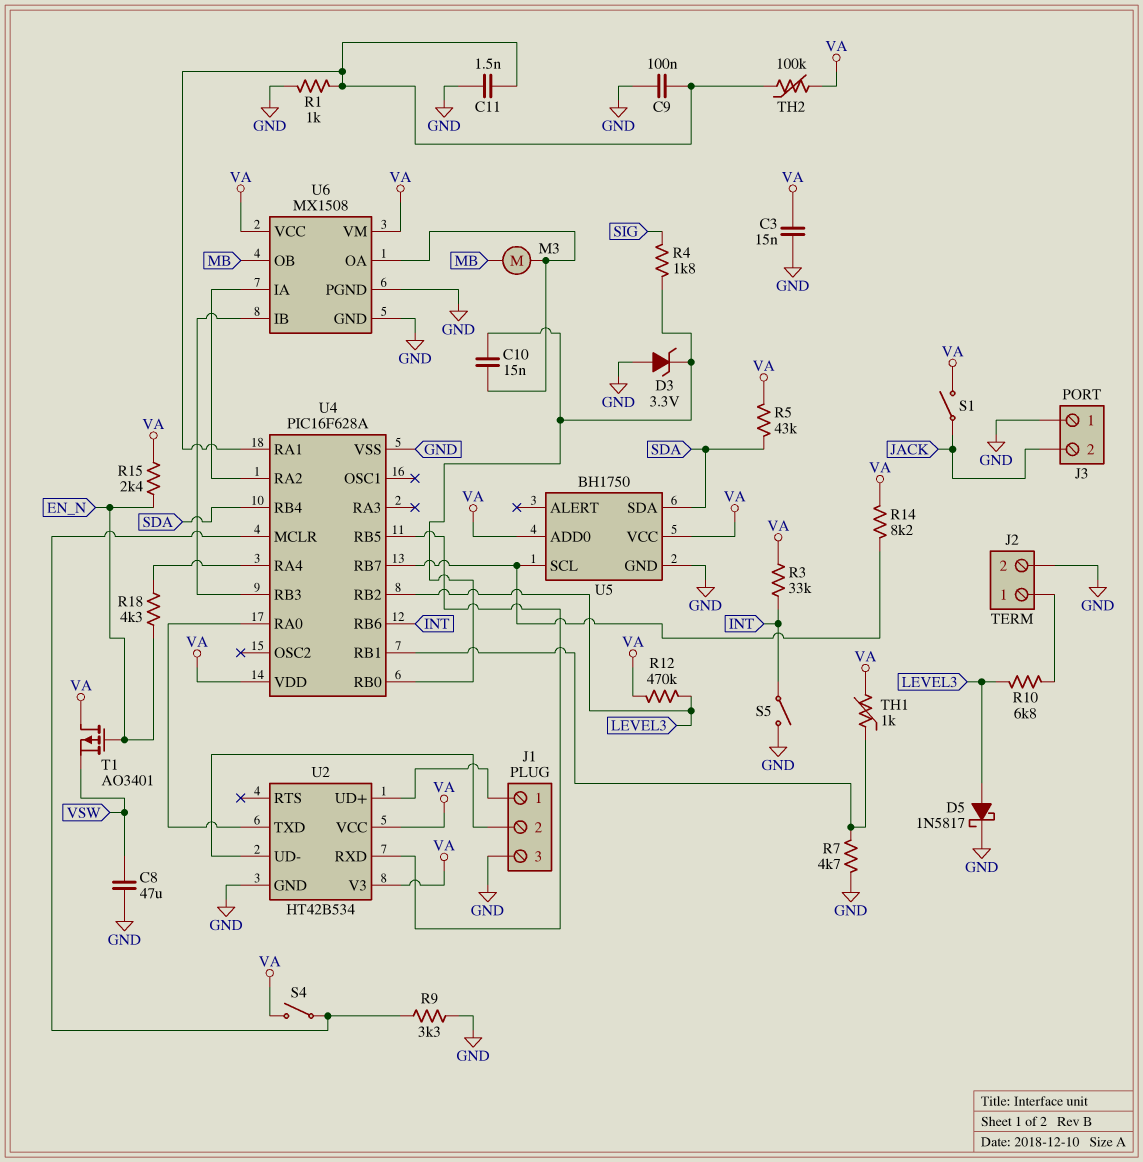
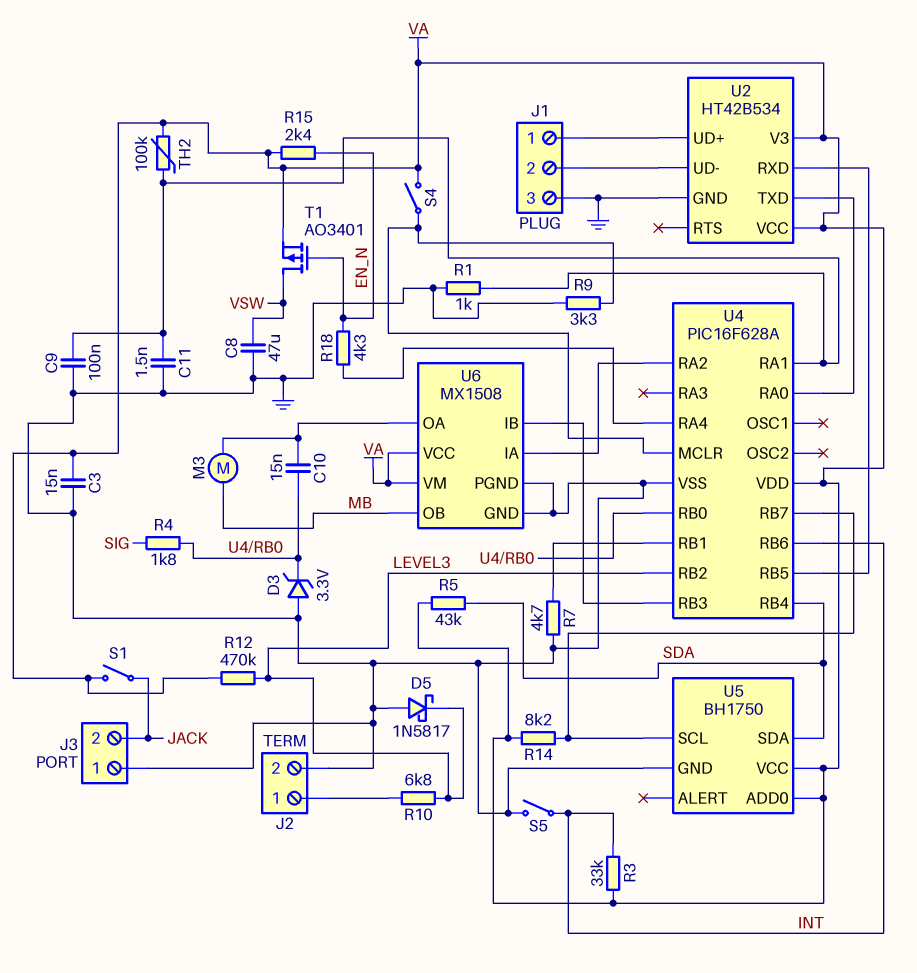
D5: schottky 1N5817 (A LEVEL3, K GND) -> schottky 1N5817 (A GND, K LEVEL3)
T1: PMOS AO3401 (G EN_N, D VA, S VSW) -> PMOS AO3401 (G EN_N, D VSW, S VA)
TH1: 1k (U4/RB1, VA) -> none

